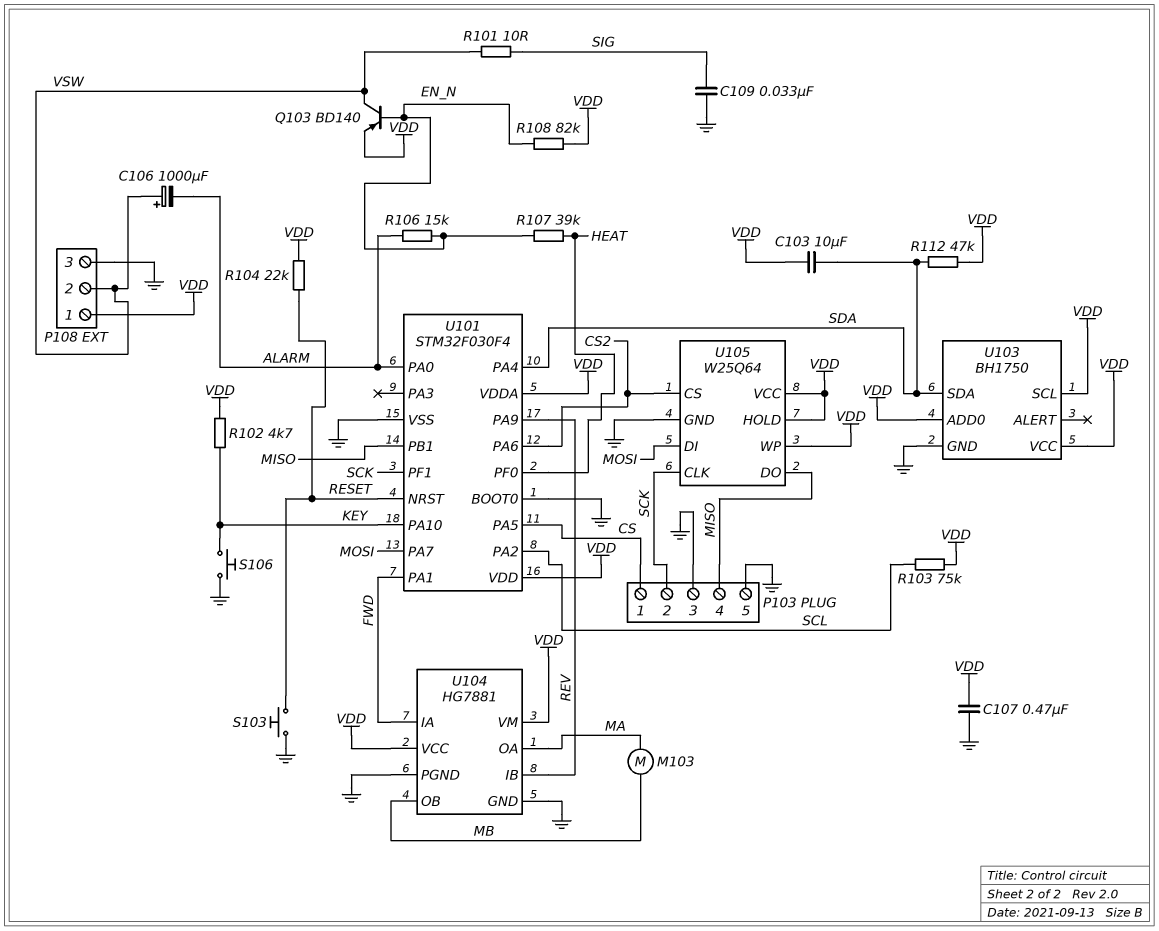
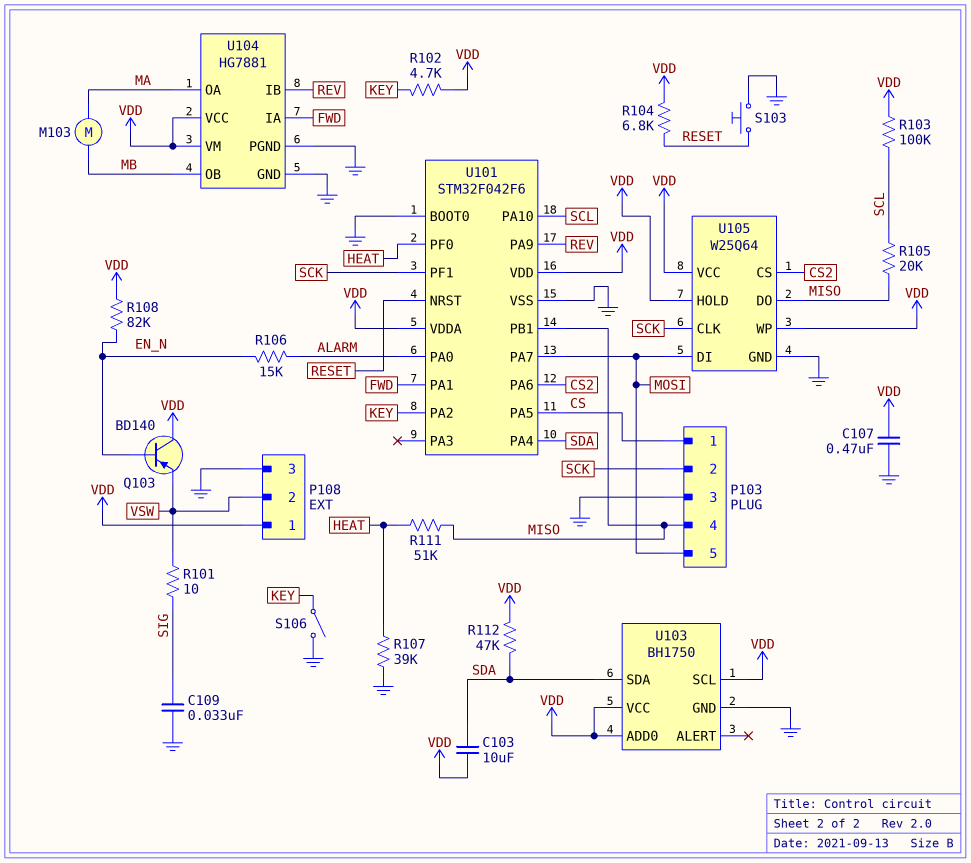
C106: 1000uF (plus VSW, minus ALARM) -> none
P103 pin 5: GND -> MOSI
Q103: PNP BD140 (B EN_N, C VSW, E VDD) -> PNP BD140 (B EN_N, C VDD, E VSW)
R103: 75k (SCL, VDD) -> 100k (SCL, VDD)
R104: 22k (RESET, VDD) -> 6.8k (RESET, VDD)
R105: none -> 20k (MISO, SCL)
R107: 39k (EN_N, HEAT) -> 39k (GND, HEAT)
R111: none -> 51k (HEAT, MISO)
S106: button (GND, KEY) -> switch (GND, KEY)
U101: STM32F030F4 -> STM32F042F6
U101 pin PA2: SCL -> KEY
U101 pin PA10: KEY -> SCL

